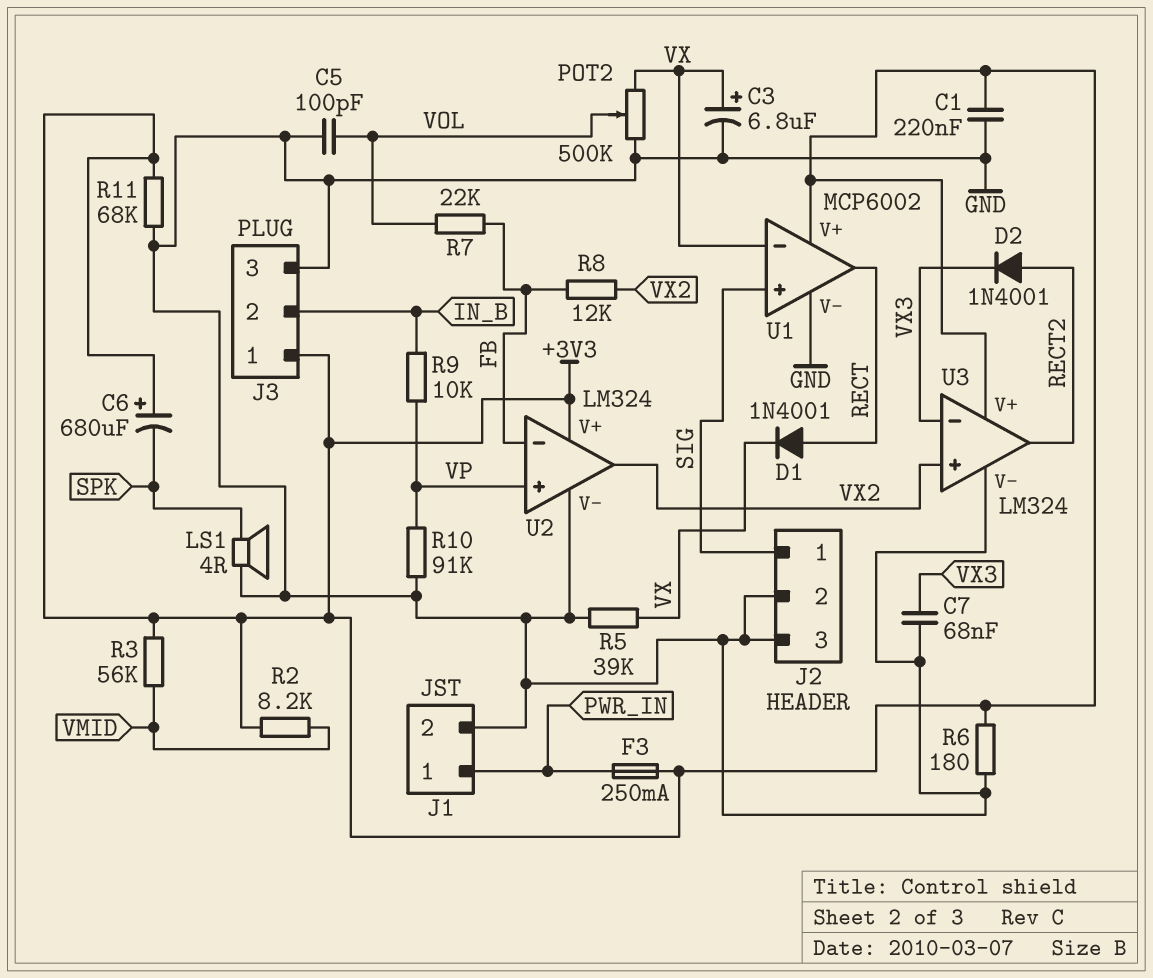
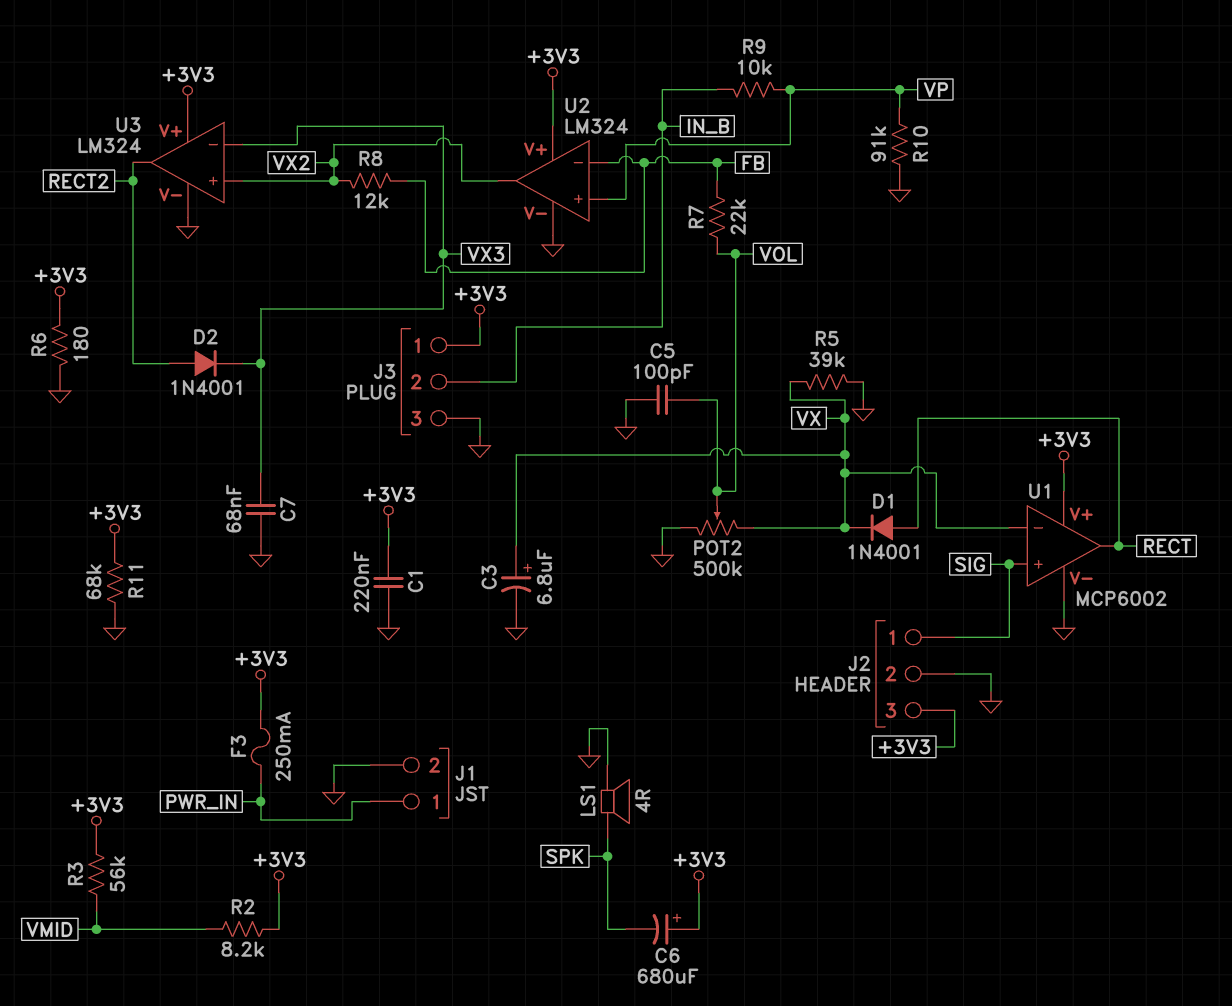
J2 pin 3: GND -> +3V3

